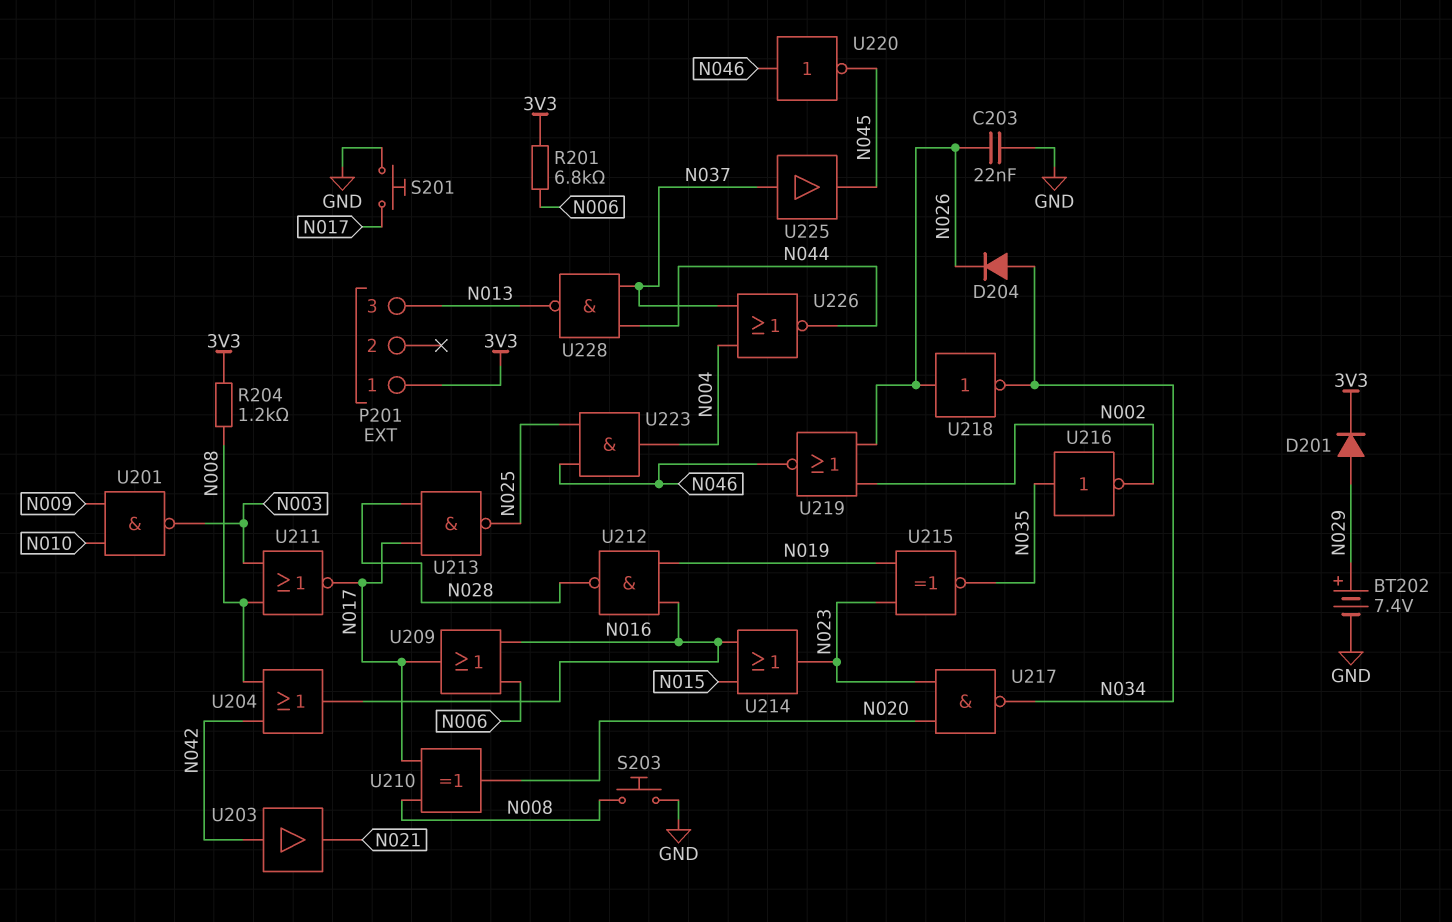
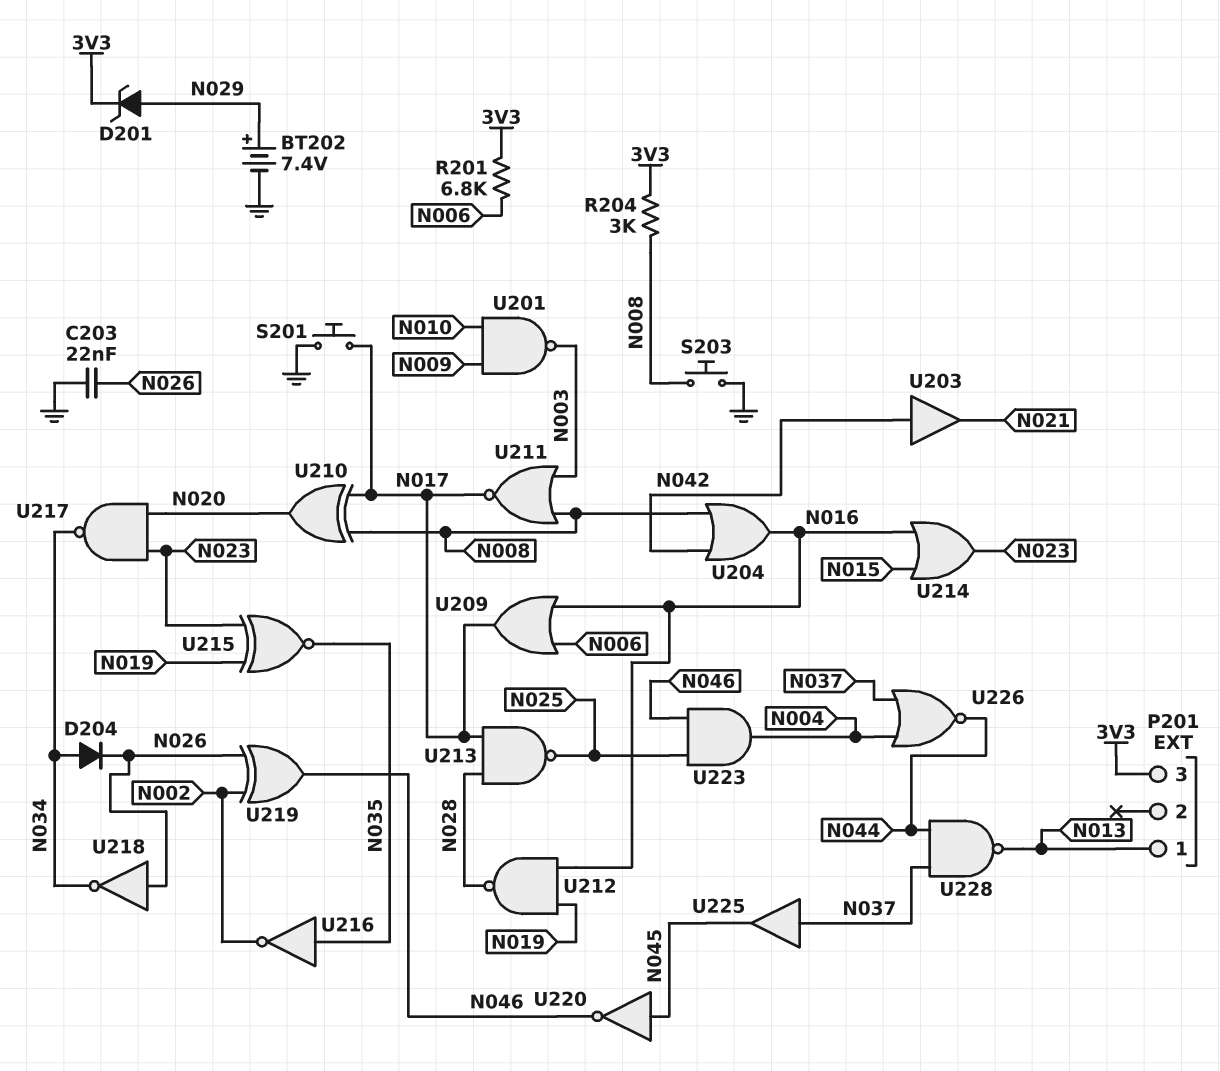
D201: diode (A N029, K 3V3) -> zener (A N029, K 3V3)
P201 pin 1: 3V3 -> N013
P201 pin 3: N013 -> 3V3
R204: 1.2k (3V3, N008) -> 3k (3V3, N008)
U219: NOR (in N002, in N026, out N046) -> XOR (in N002, in N026, out N046)
U220: NOT (in N046, out N045) -> NOT (in N045, out N046)

